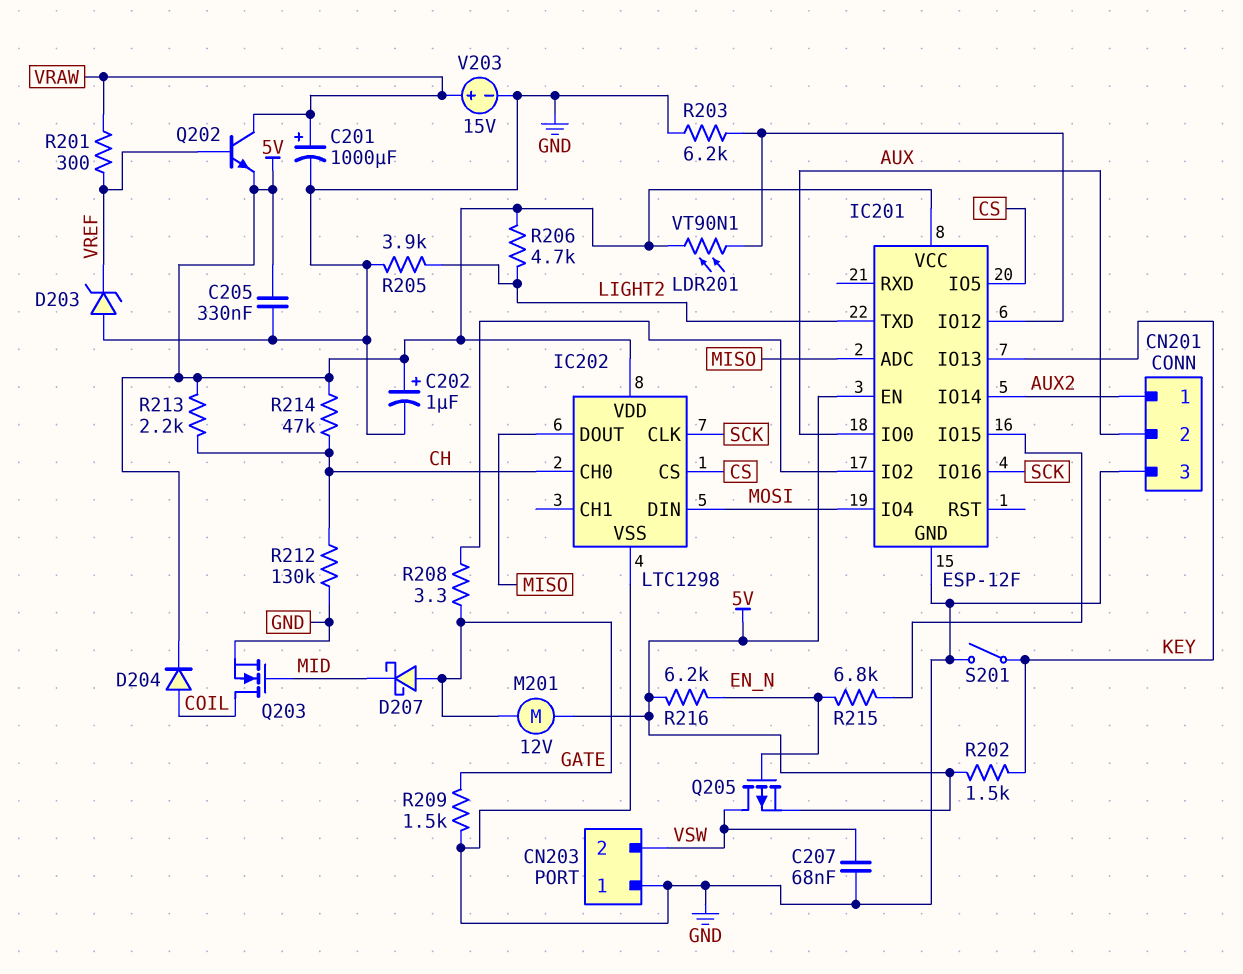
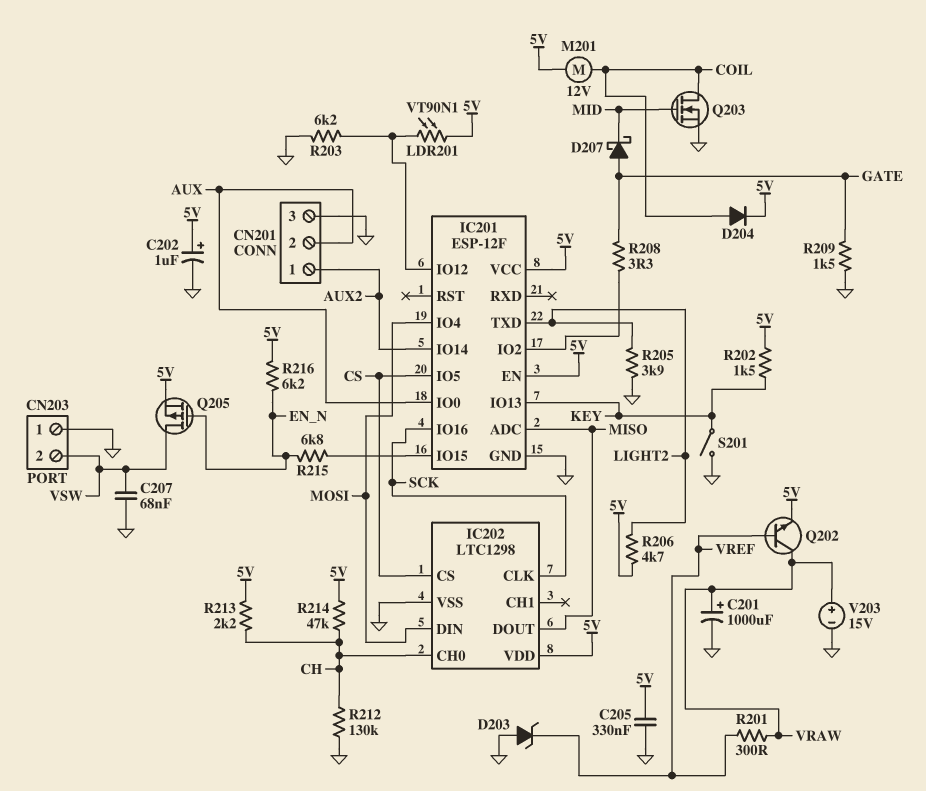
M201: motor 12V (5V, GATE) -> motor 12V (5V, COIL)

